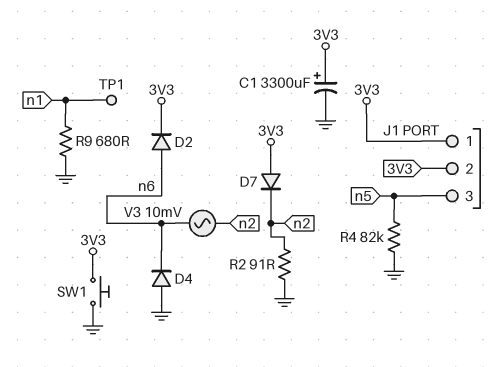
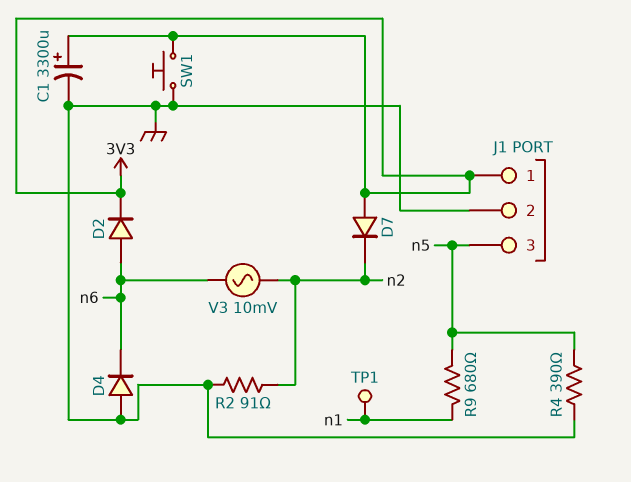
J1 pin 2: 3V3 -> GND
R4: 82k (GND, n5) -> 390 (GND, n5)
R9: 680 (GND, n1) -> 680 (n1, n5)

